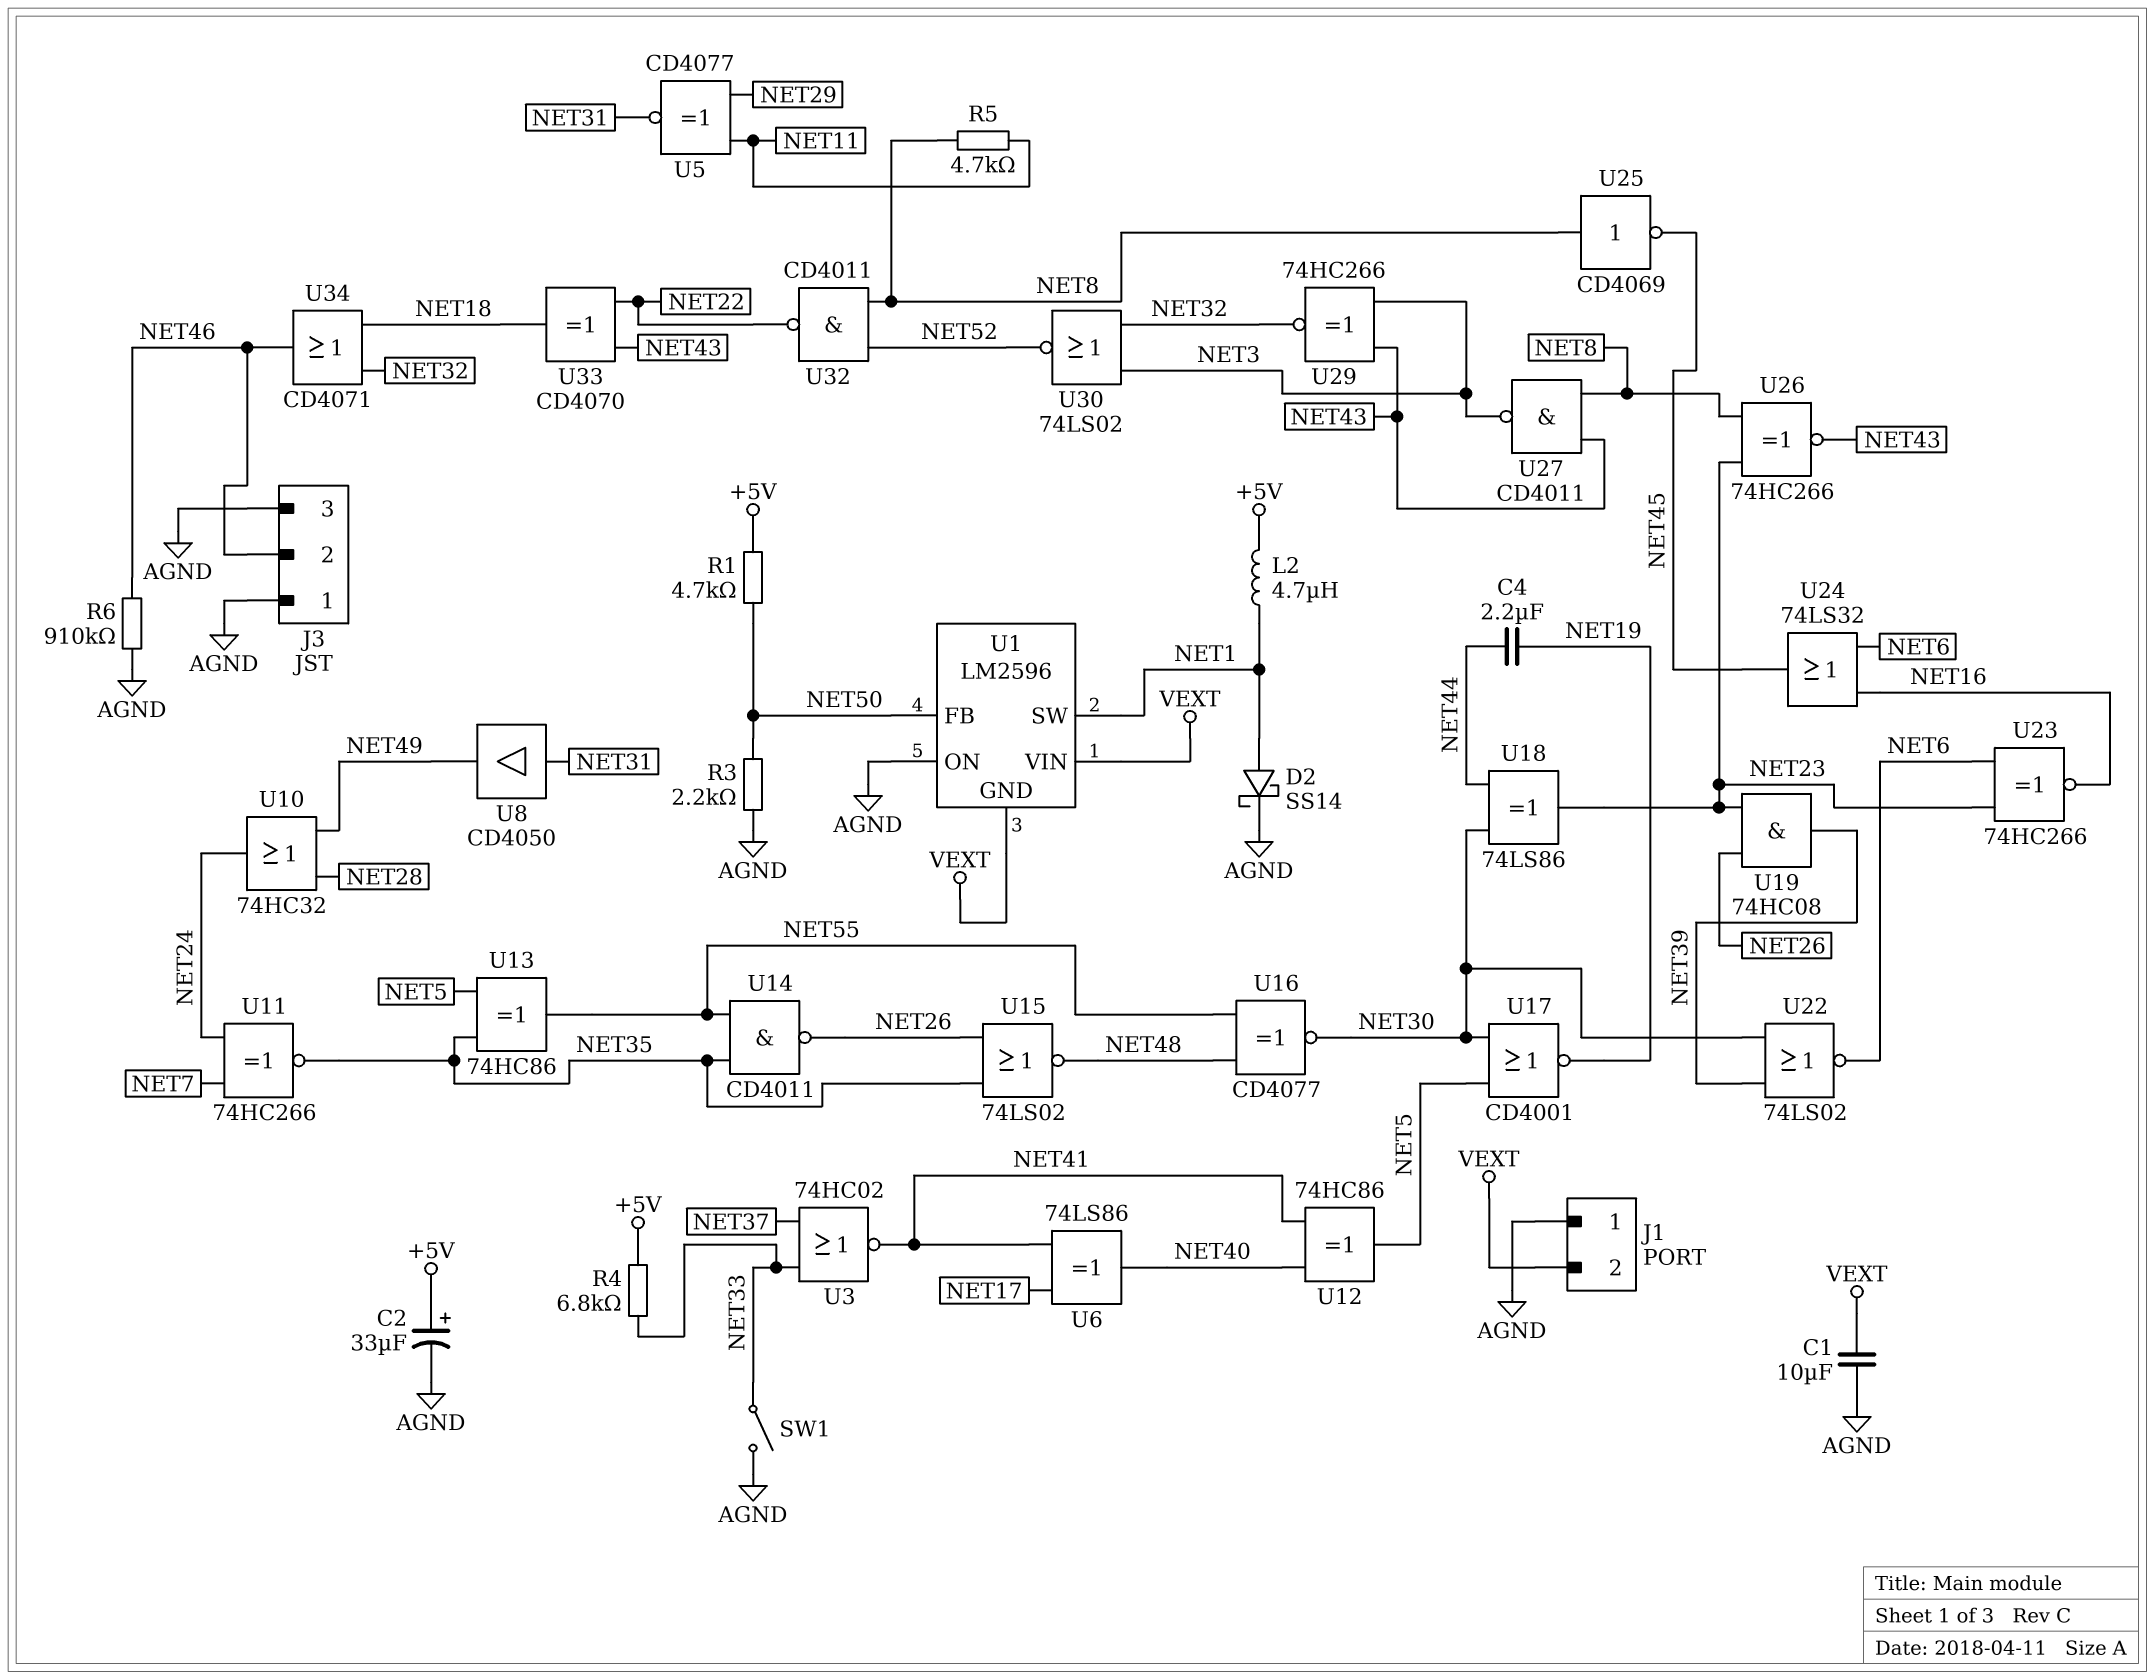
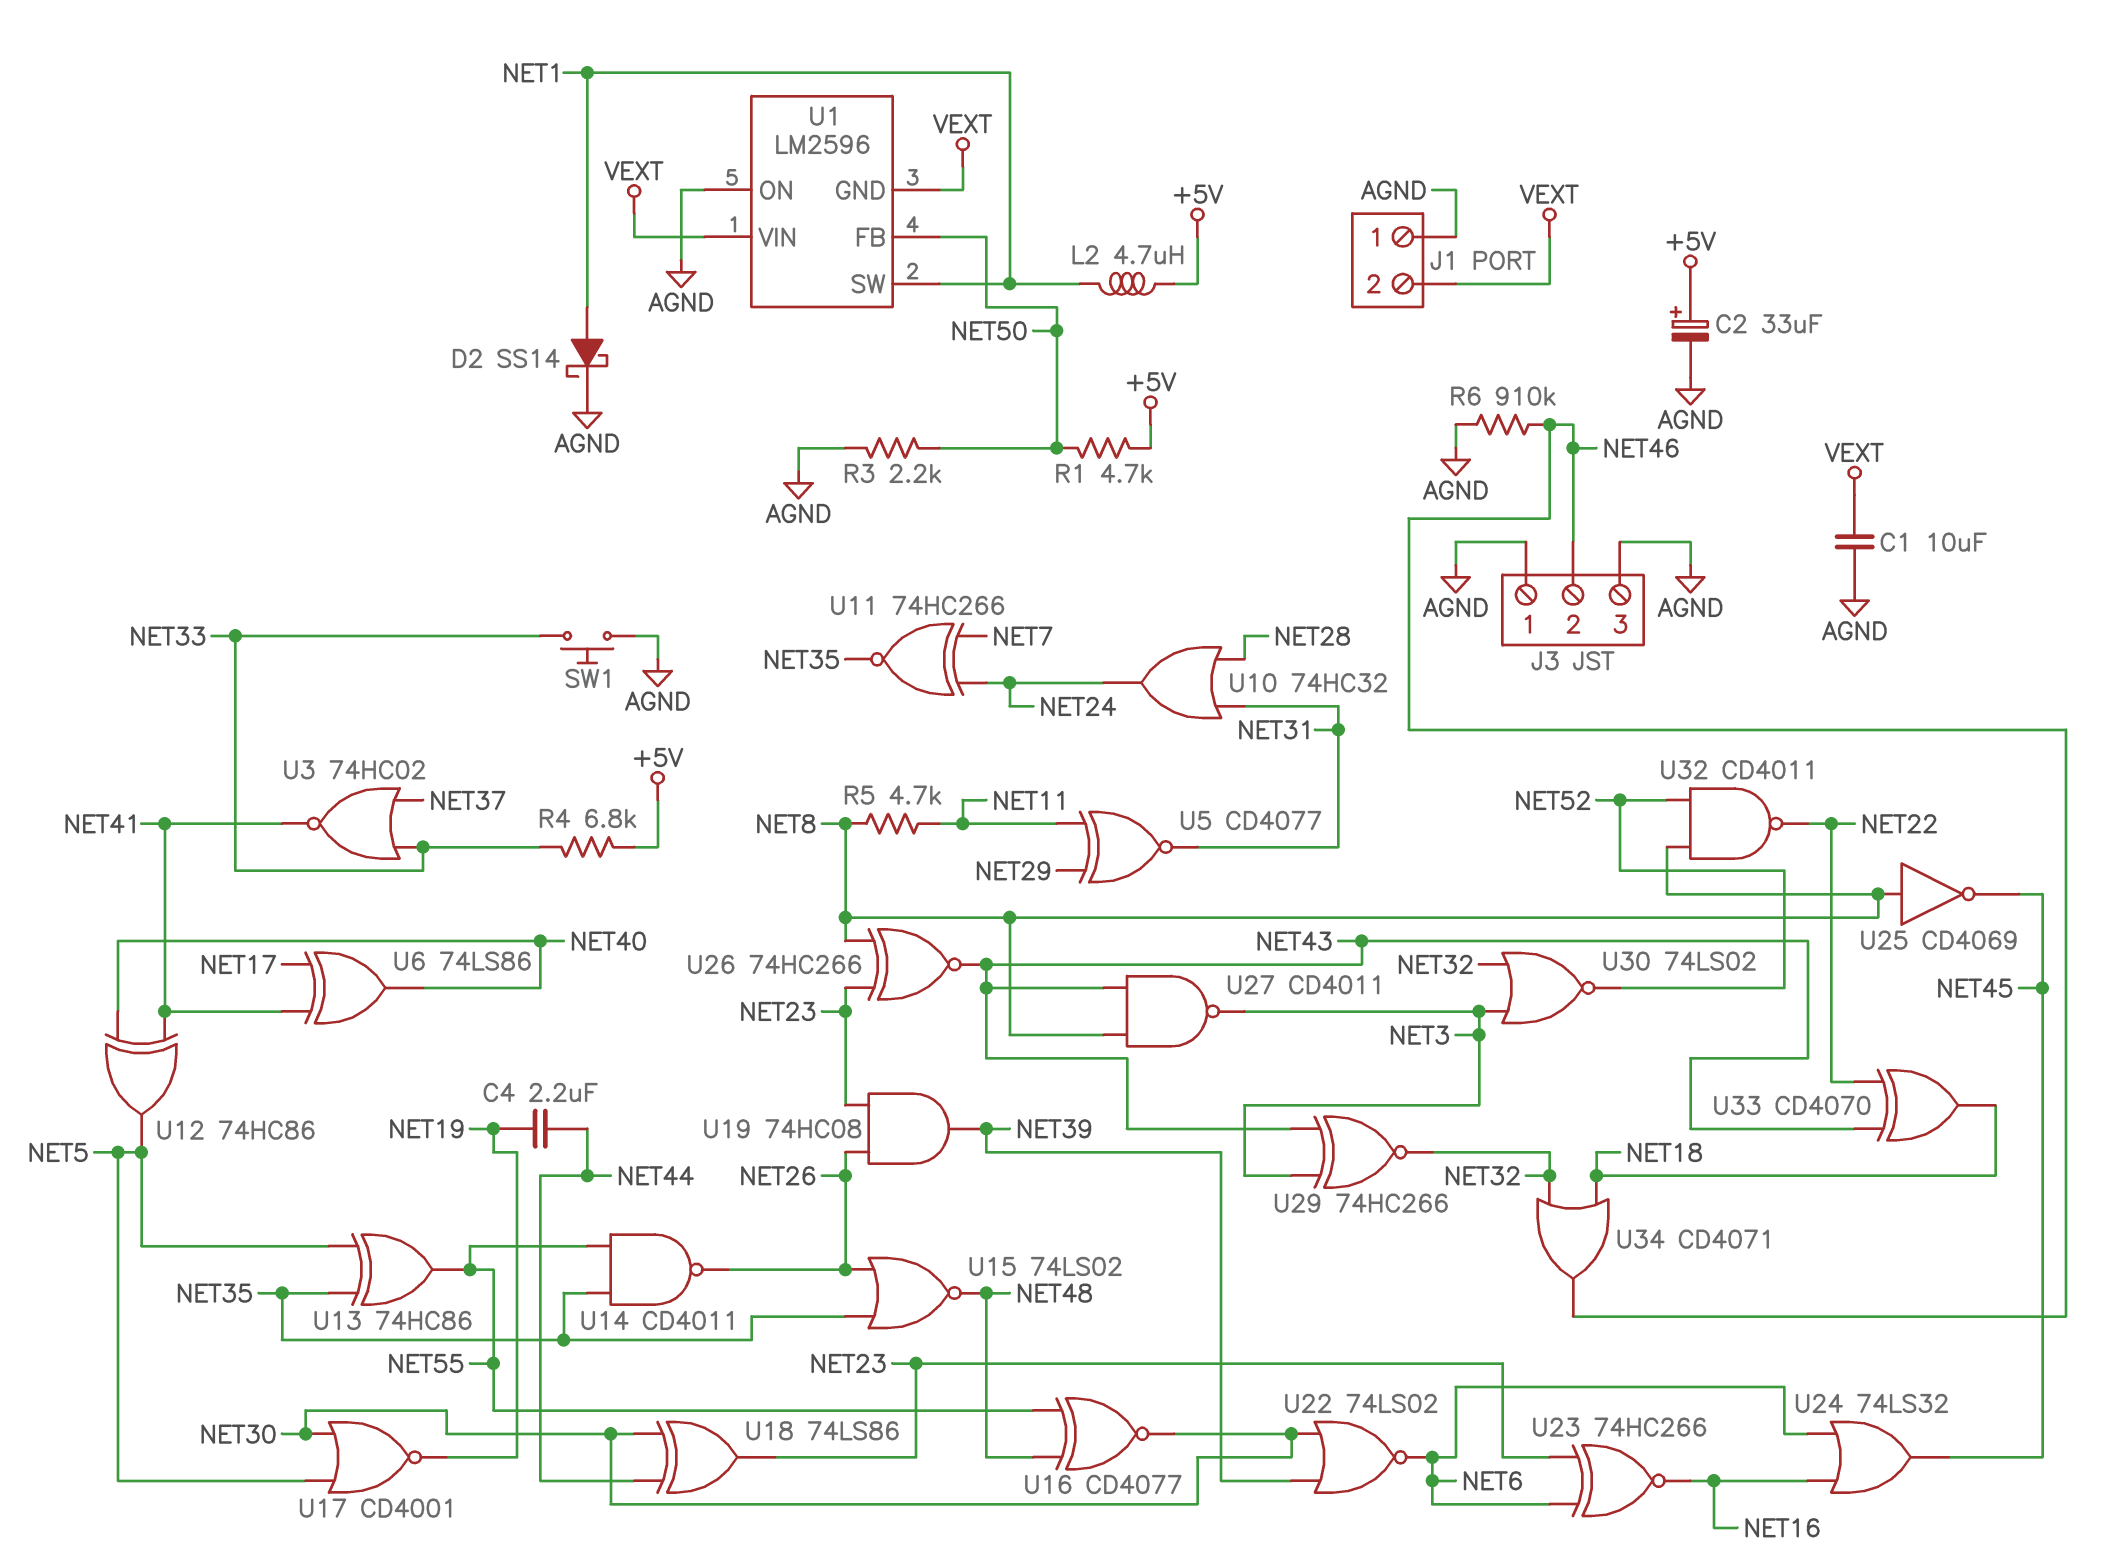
SW1: switch (AGND, NET33) -> button (AGND, NET33)
U8: buffer CD4050 (in NET31, out NET49) -> none
U10: OR 74HC32 (in NET28, in NET49, out NET24) -> OR 74HC32 (in NET28, in NET31, out NET24)

